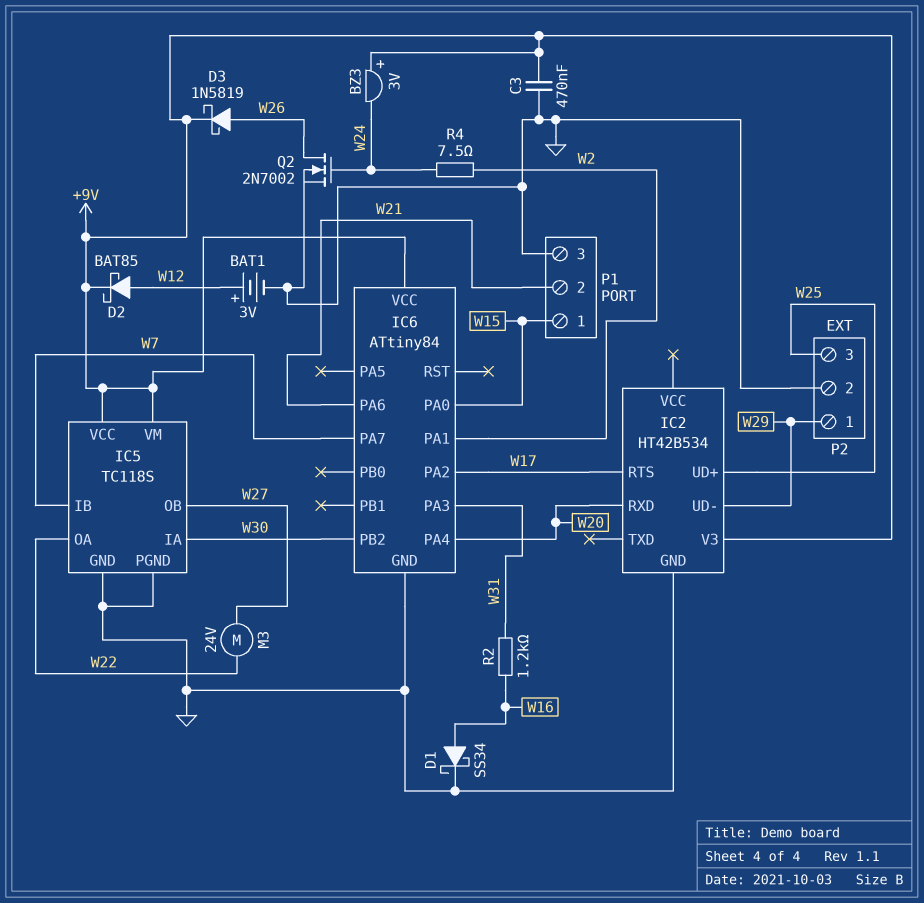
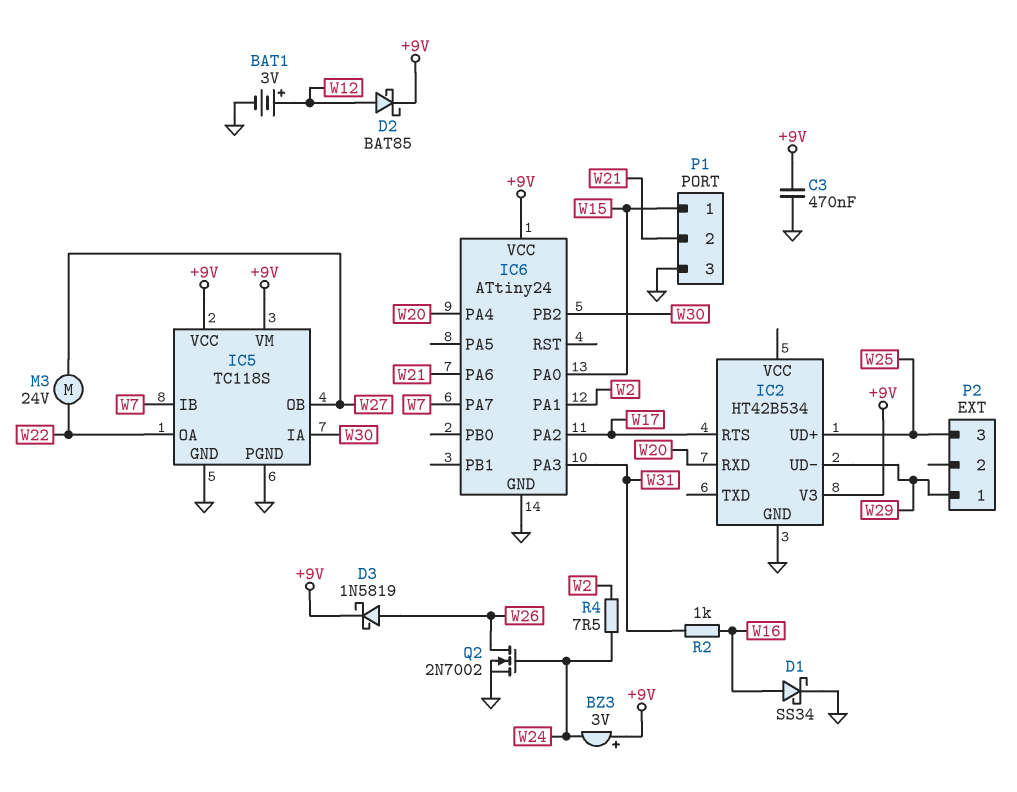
IC6: ATtiny84 -> ATtiny24
P2 pin 2: GND -> none
R2: 1.2k (W16, W31) -> 1k (W16, W31)

